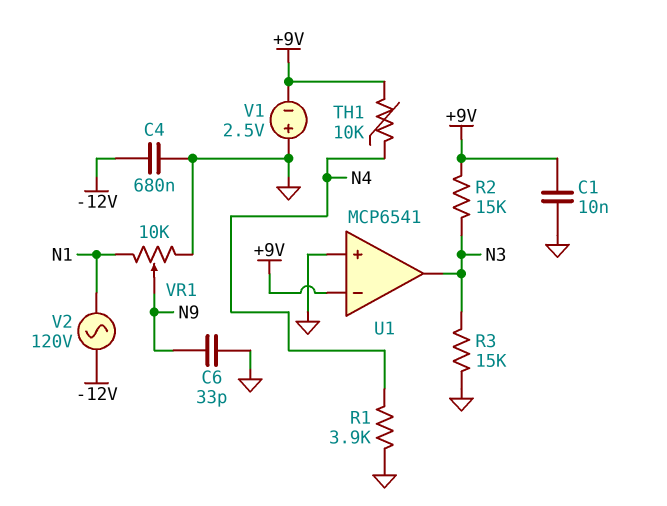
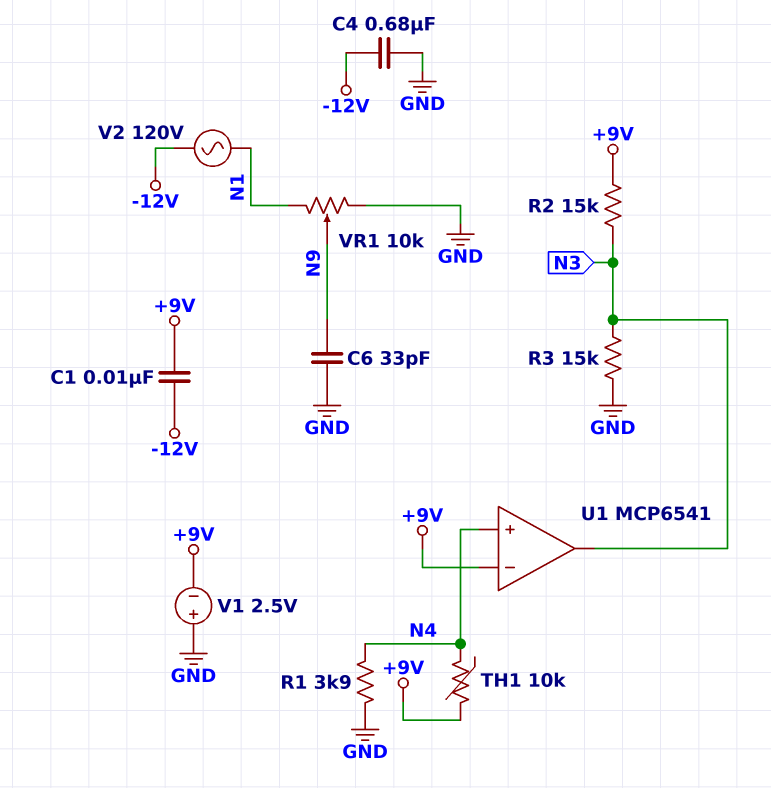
C1: 10nF (+9V, GND) -> 10nF (+9V, -12V)
U1 pin in+: GND -> N4

